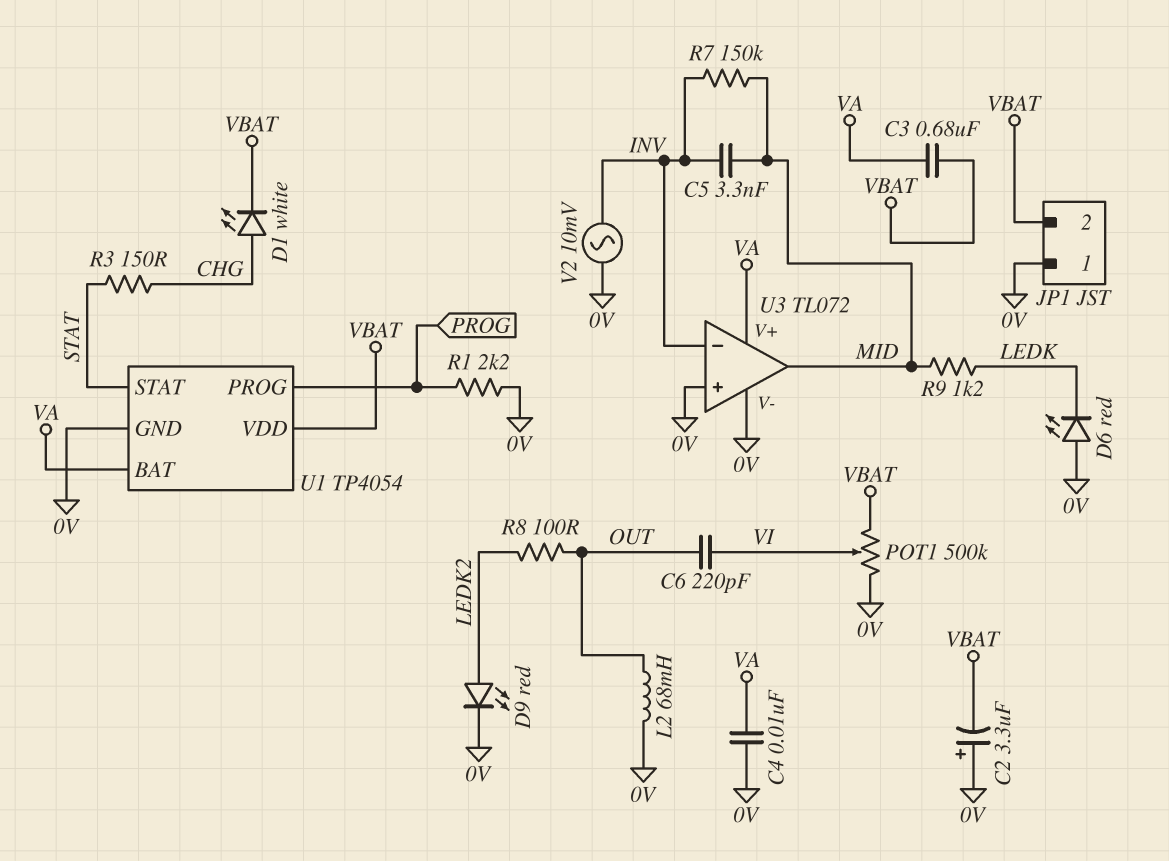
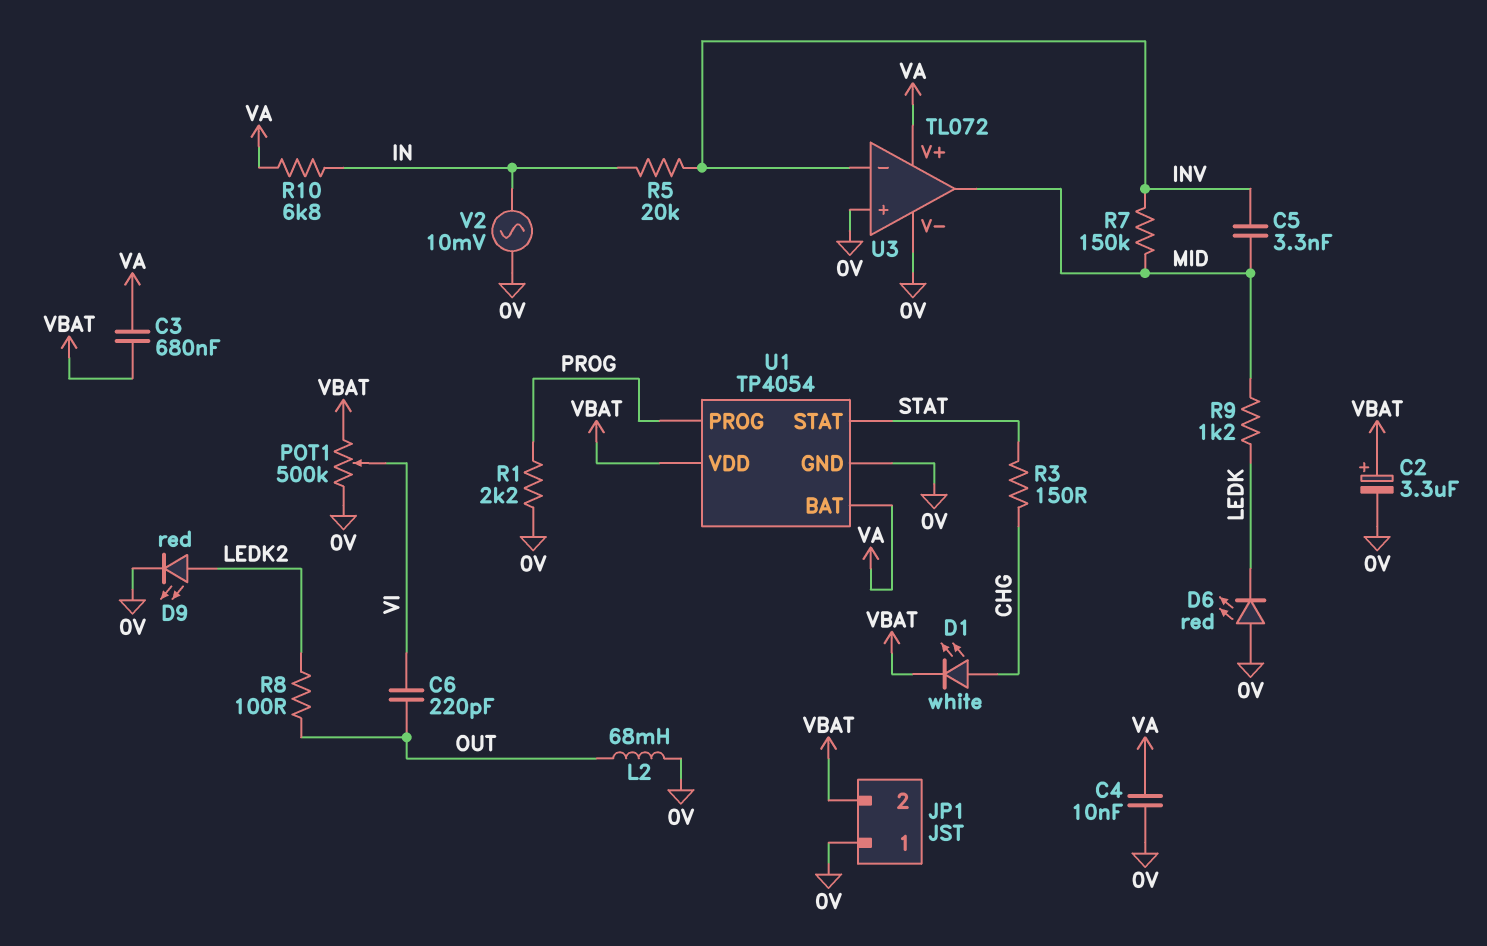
C2: 3.3uF (plus 0V, minus VBAT) -> 3.3uF (plus VBAT, minus 0V)
R5: none -> 20k (IN, INV)
R10: none -> 6.8k (IN, VA)
V2: AC 10mV (0V, INV) -> AC 10mV (0V, IN)

